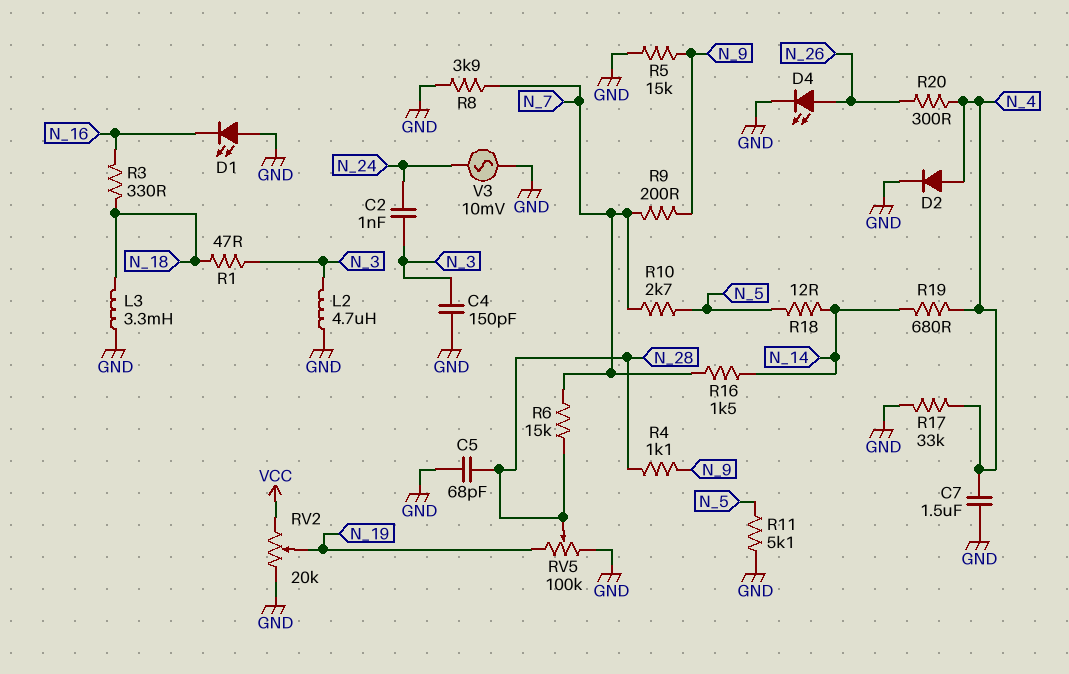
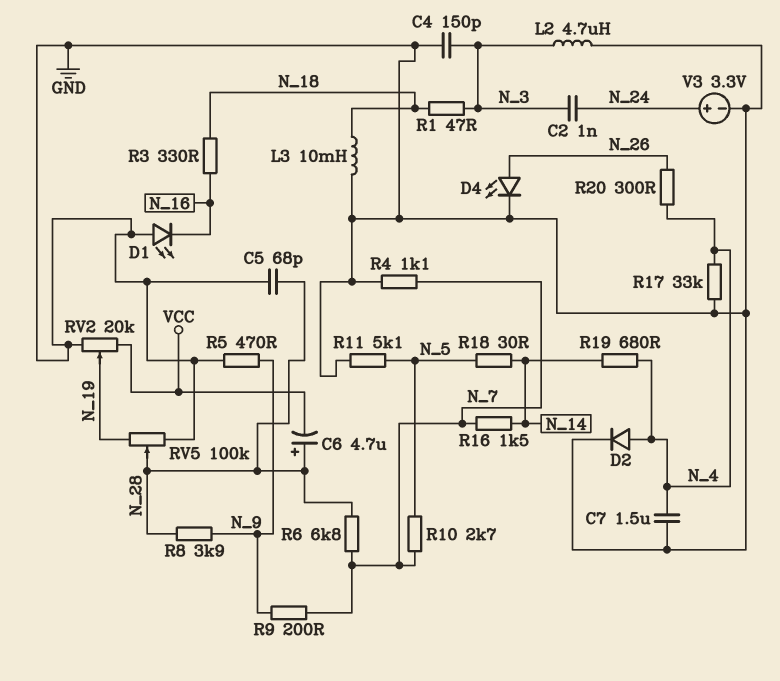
C6: none -> 4.7uF (plus N_28, minus VCC)
L3: 3.3mH (GND, N_18) -> 10mH (GND, N_18)
R4: 1.1k (N_9, N_28) -> 1.1k (GND, N_7)
R5: 15k (GND, N_9) -> 470 (GND, N_9)
R6: 15k (N_7, N_28) -> 6.8k (N_7, N_28)
R8: 3.9k (GND, N_7) -> 3.9k (N_9, N_28)
R18: 12 (N_5, N_14) -> 30 (N_5, N_14)
V3: AC 10mV (GND, N_24) -> 3.3V (plus N_24, minus GND)

